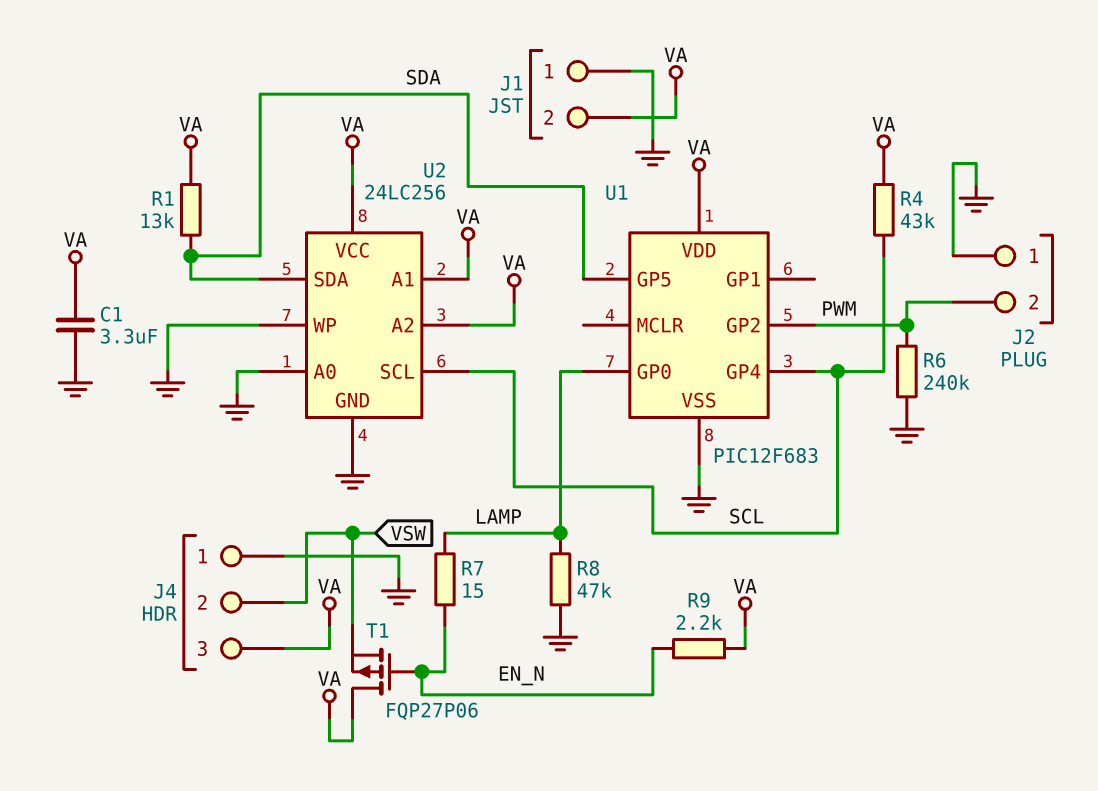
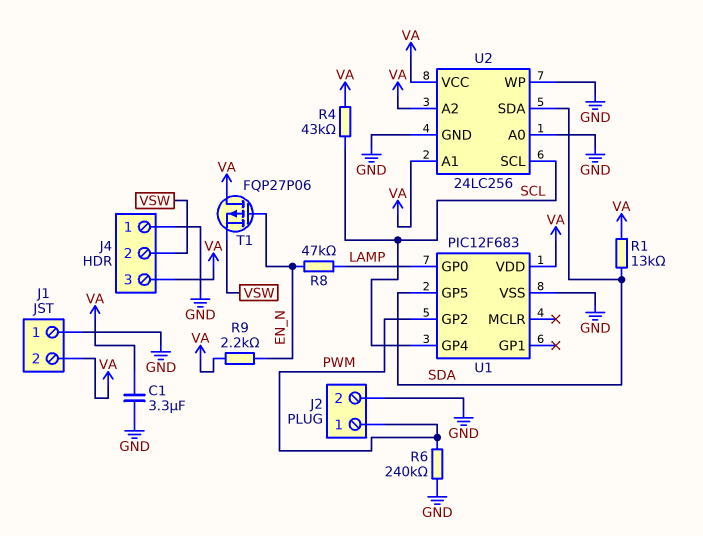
J2 pin 1: GND -> PWM
J2 pin 2: PWM -> GND
R7: 15 (EN_N, LAMP) -> none
R8: 47k (GND, LAMP) -> 47k (EN_N, LAMP)

